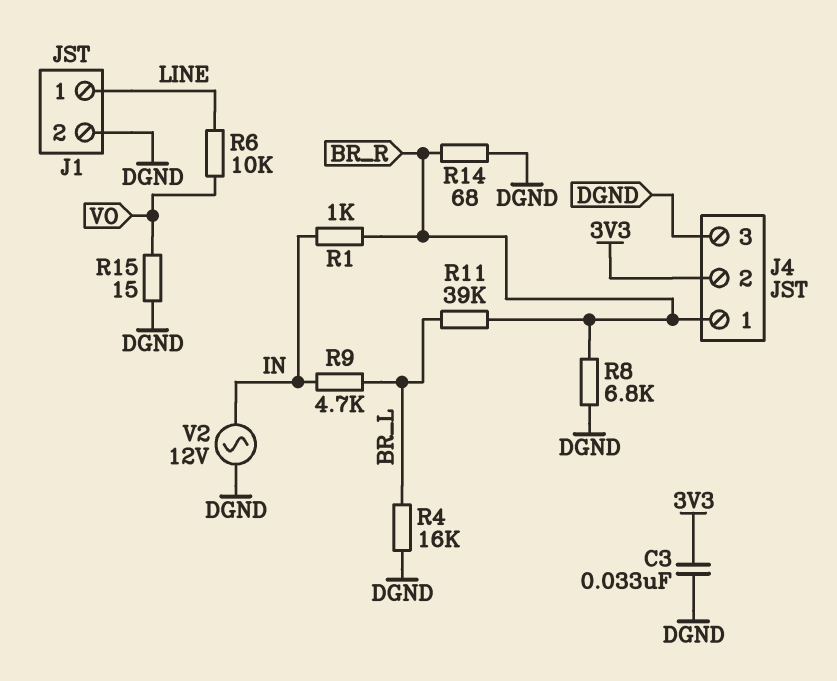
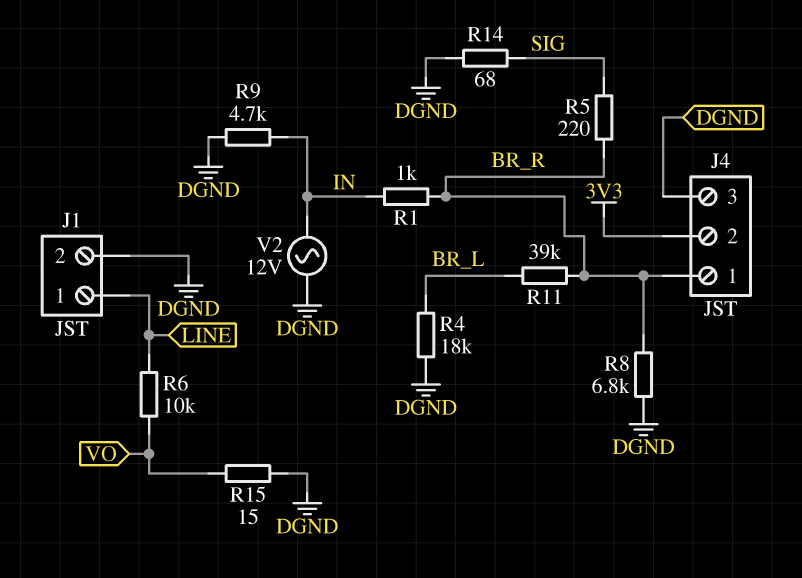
C3: 33nF (3V3, DGND) -> none
R4: 16k (BR_L, DGND) -> 18k (BR_L, DGND)
R5: none -> 220 (BR_R, SIG)
R9: 4.7k (BR_L, IN) -> 4.7k (DGND, IN)
R14: 68 (BR_R, DGND) -> 68 (DGND, SIG)

